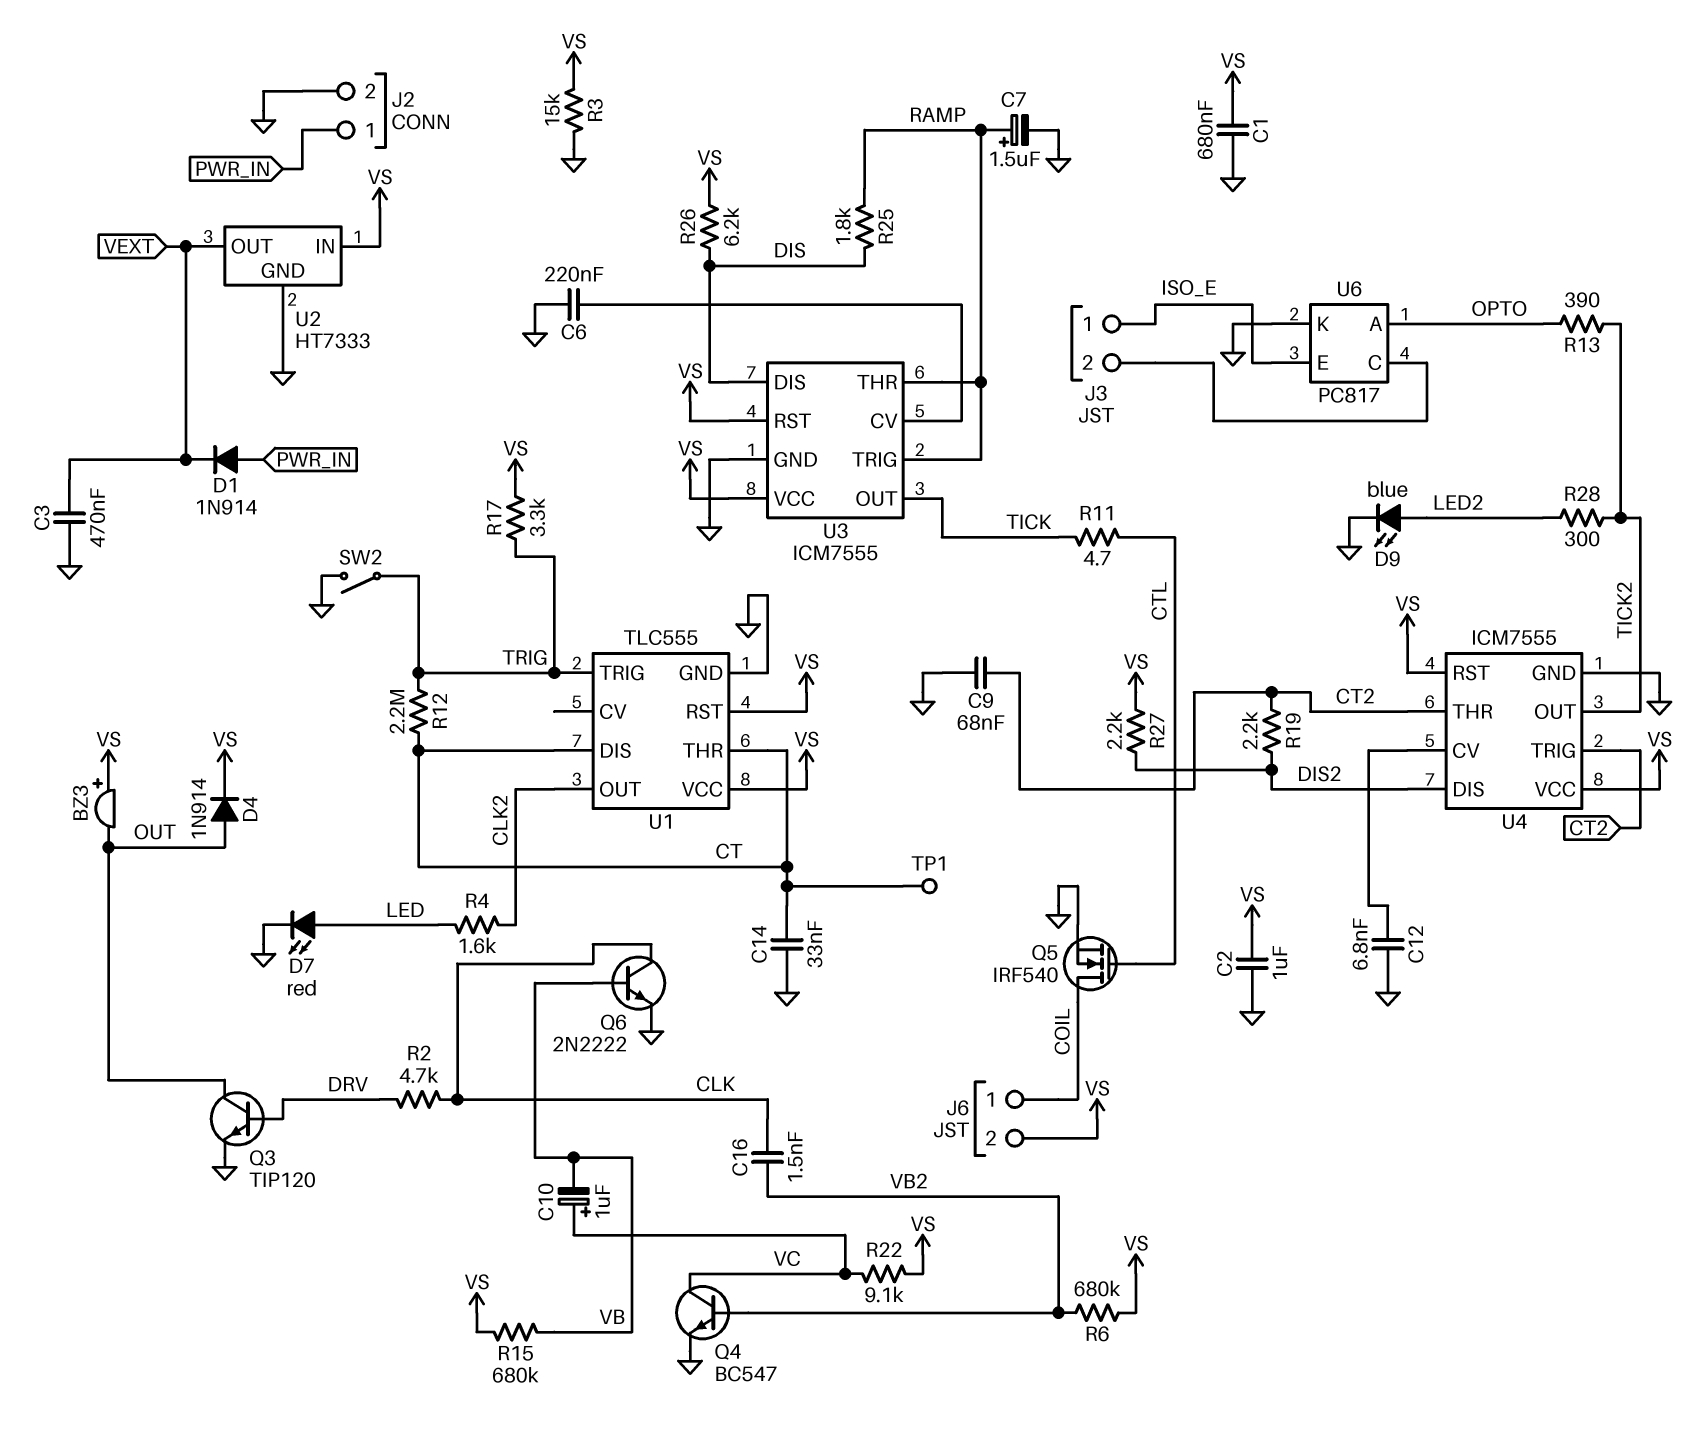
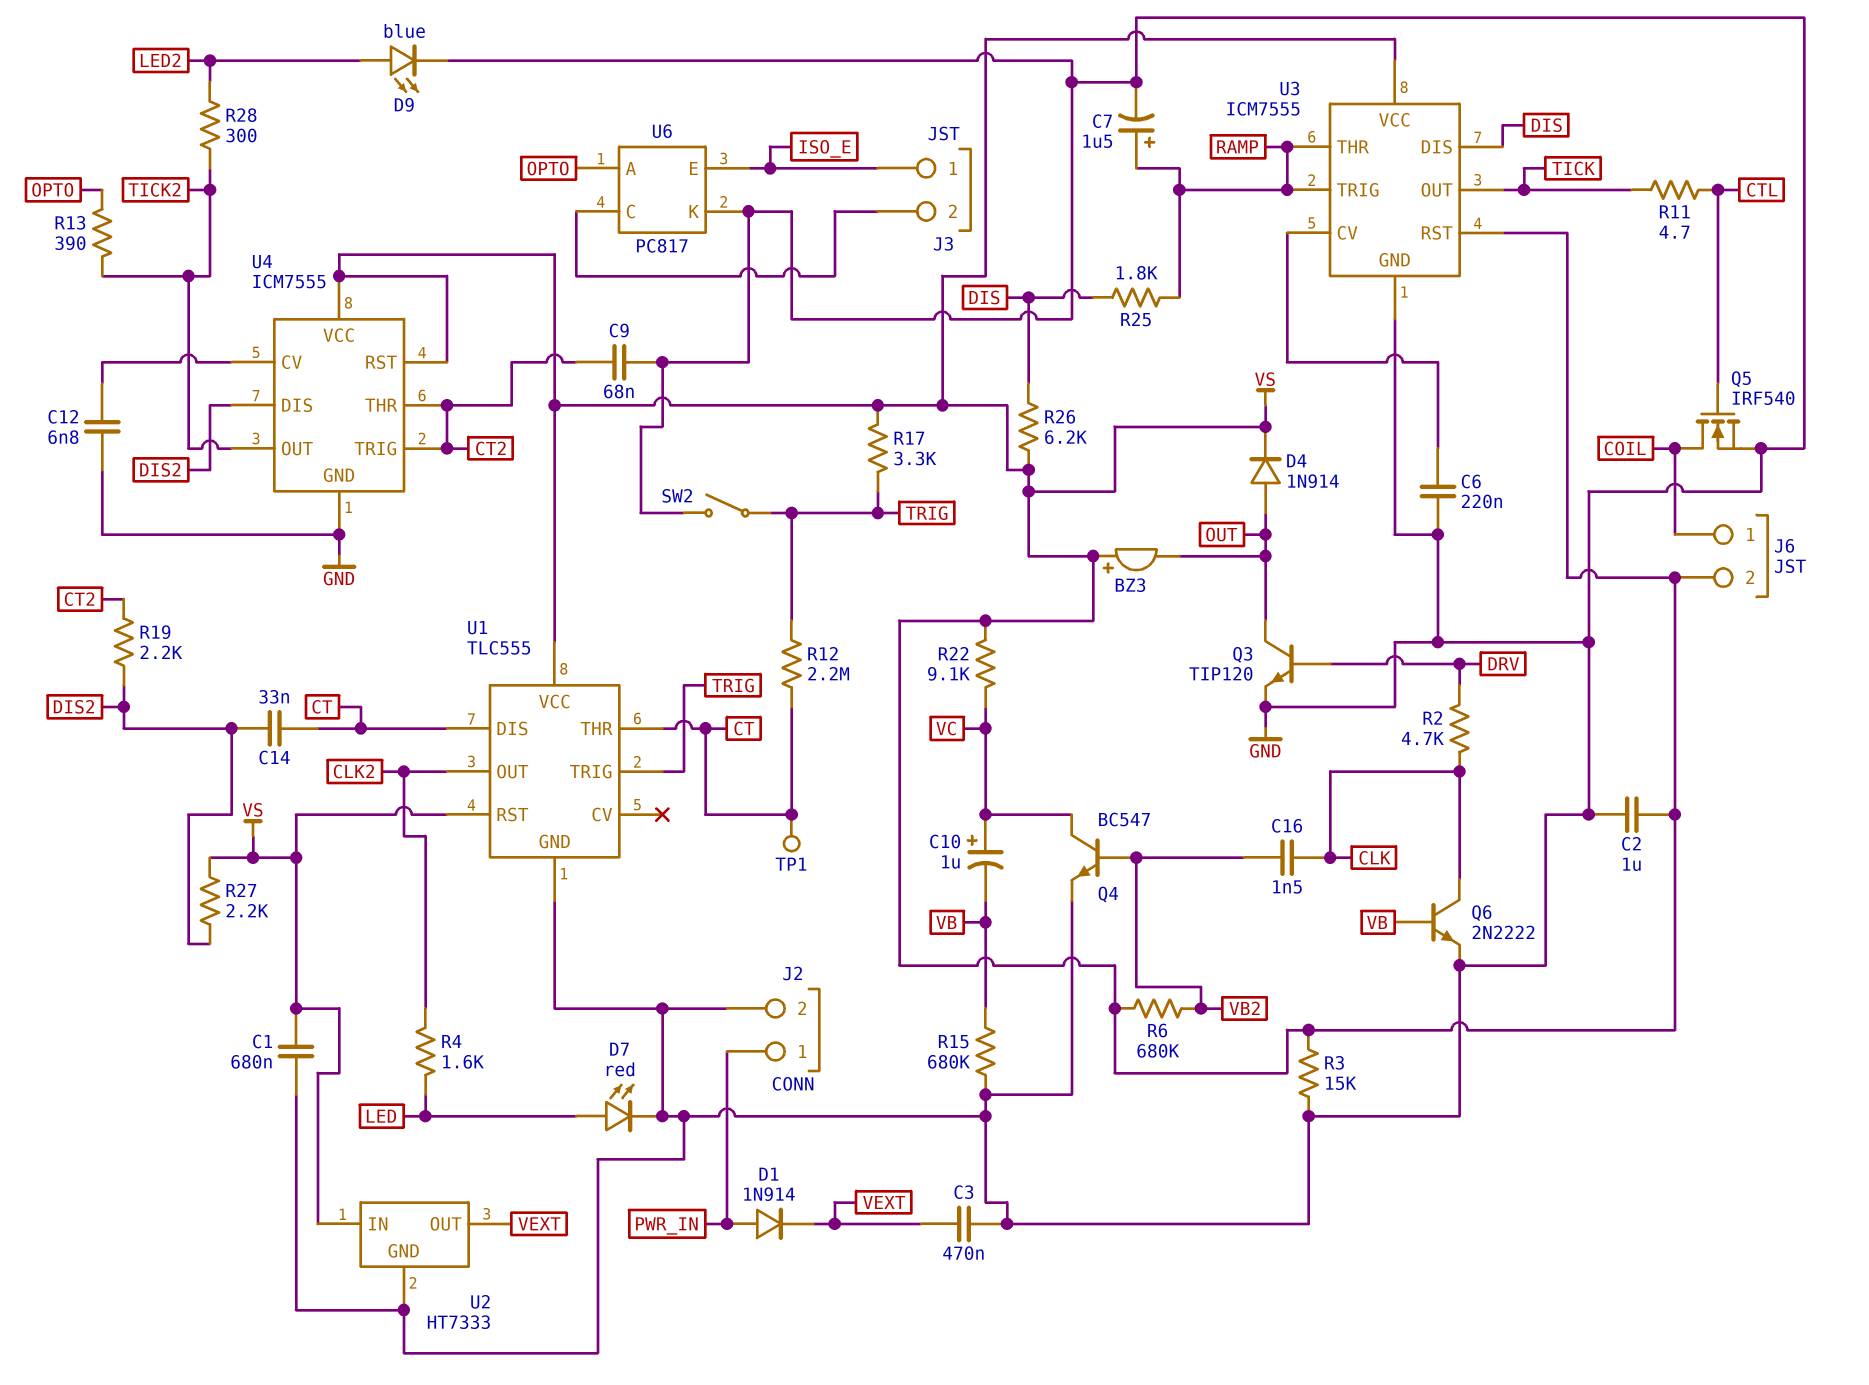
C14: 33nF (CT, GND) -> 33nF (CT, DIS2)
R15: 680k (VB, VS) -> 680k (GND, VB)

